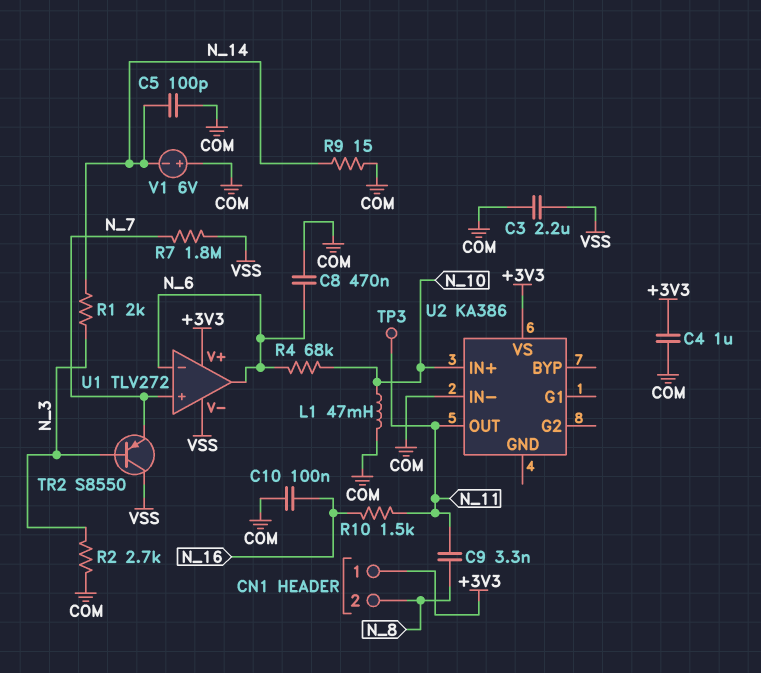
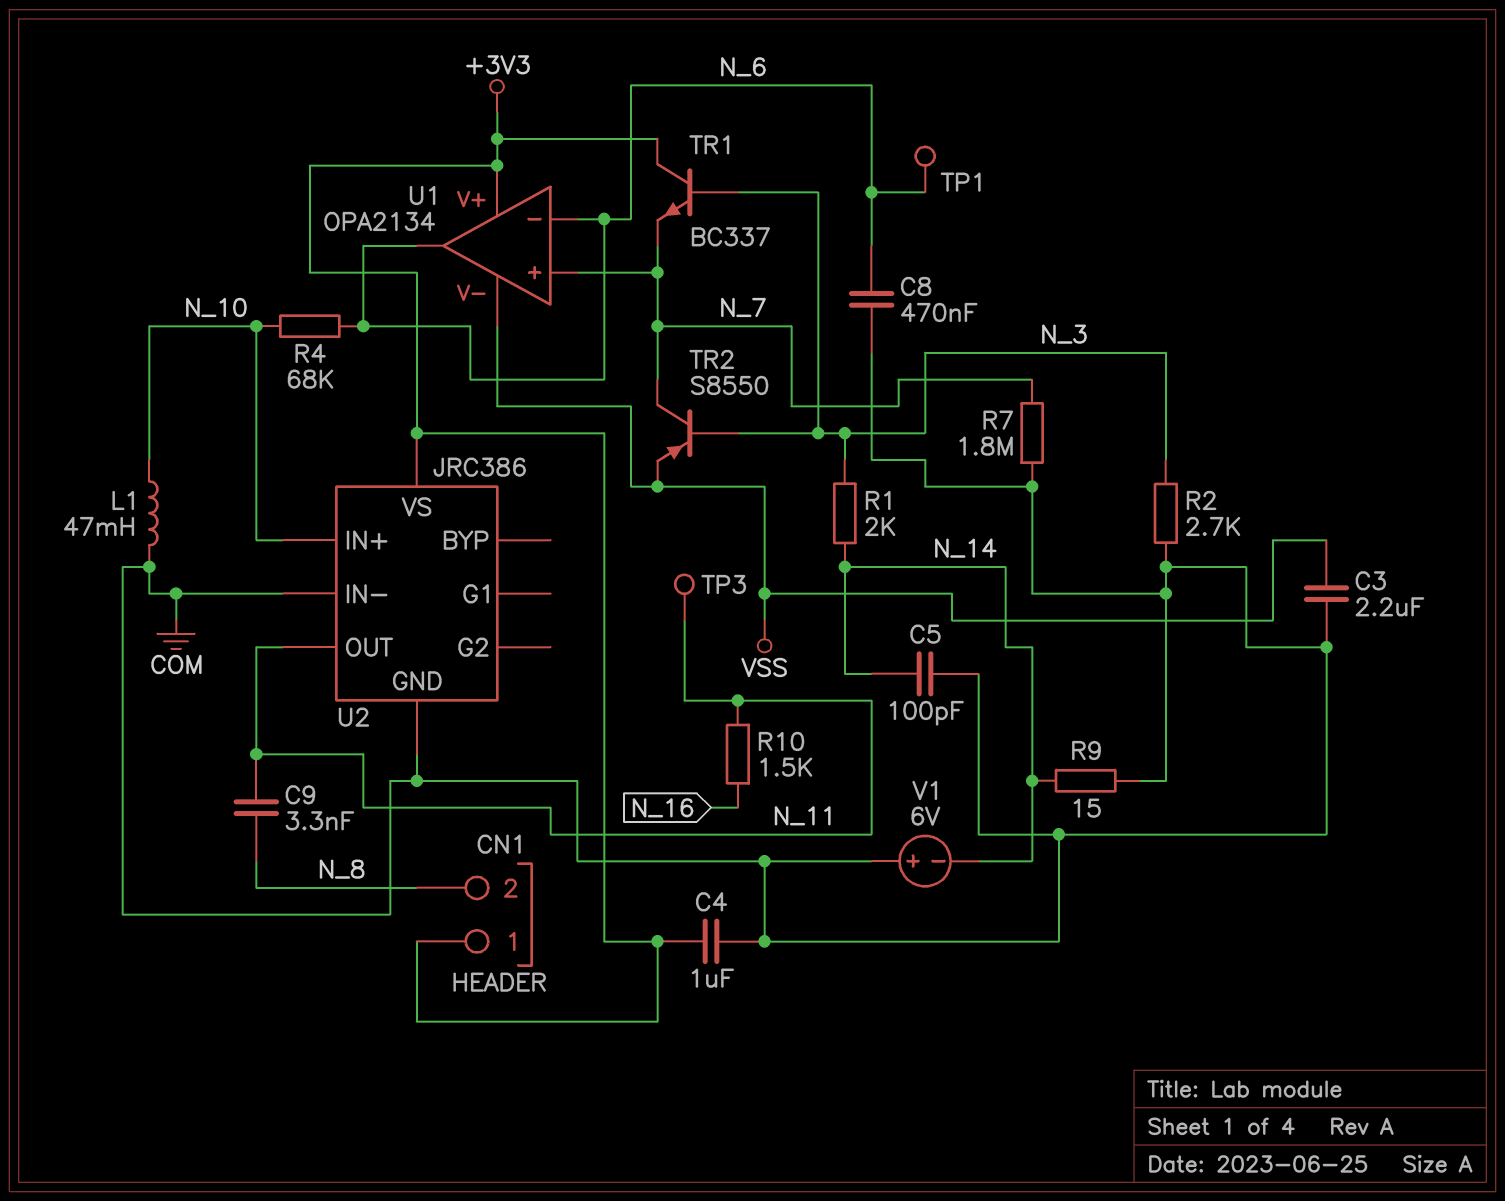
C10: 100nF (COM, N_16) -> none
R7: 1.8M (N_7, VSS) -> 1.8M (COM, N_7)
TP1: none -> test point (N_6)
TR1: none -> NPN BC337 (B N_3, C +3V3, E N_7)
TR2: PNP S8550 (B N_3, C VSS, E N_7) -> PNP S8550 (B N_3, C N_7, E VSS)
U1: TLV272 -> OPA2134
U2: KA386 -> JRC386
U2 pin GND: none -> COM

